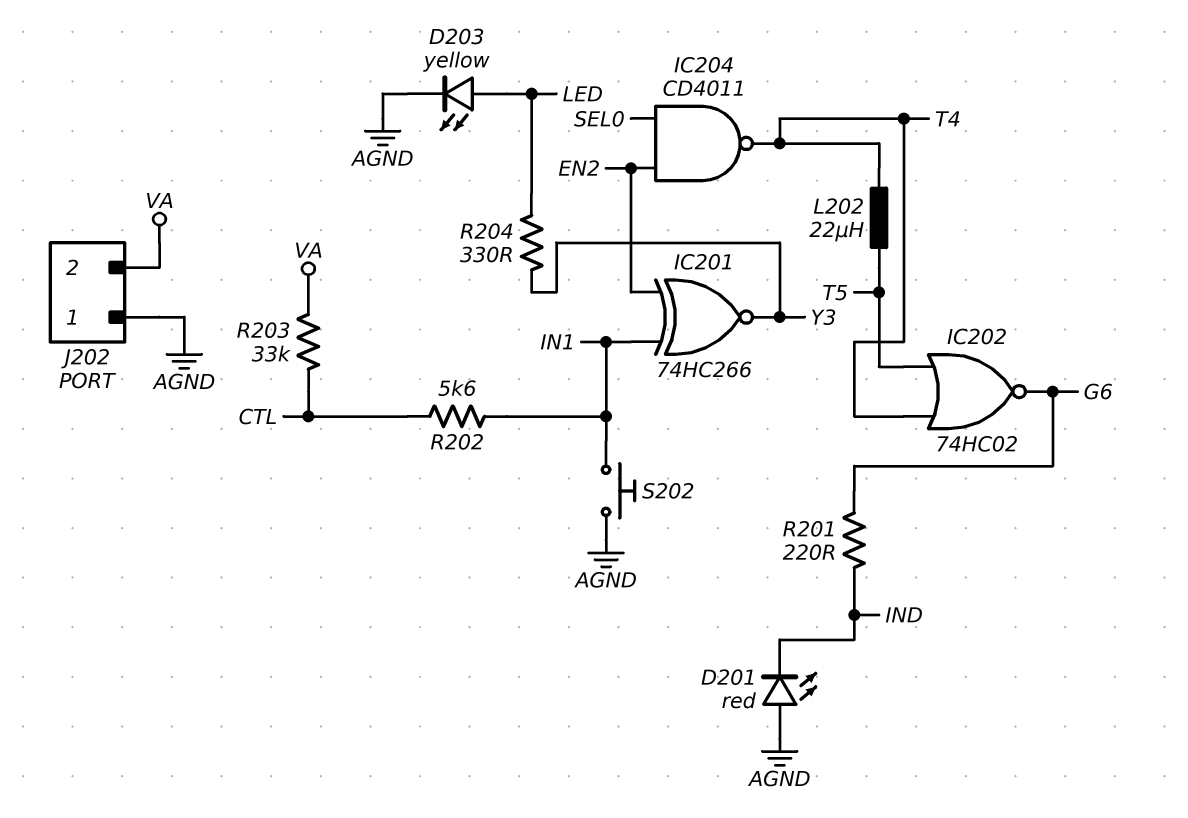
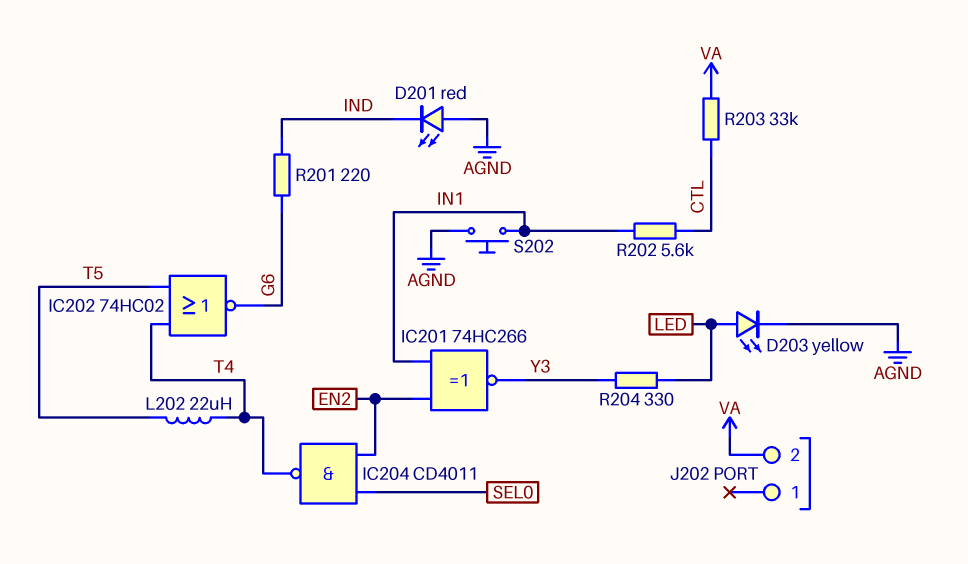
J202 pin 1: AGND -> none

